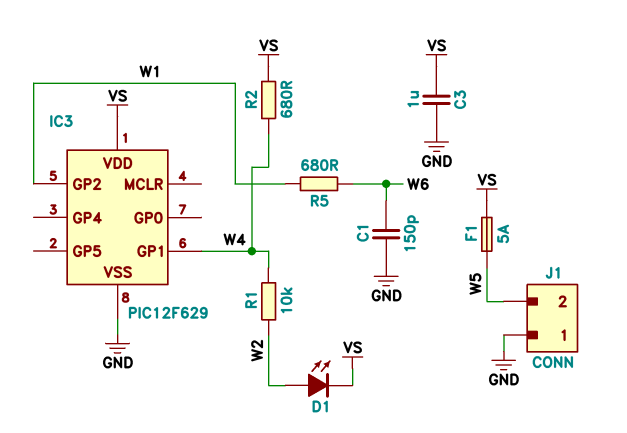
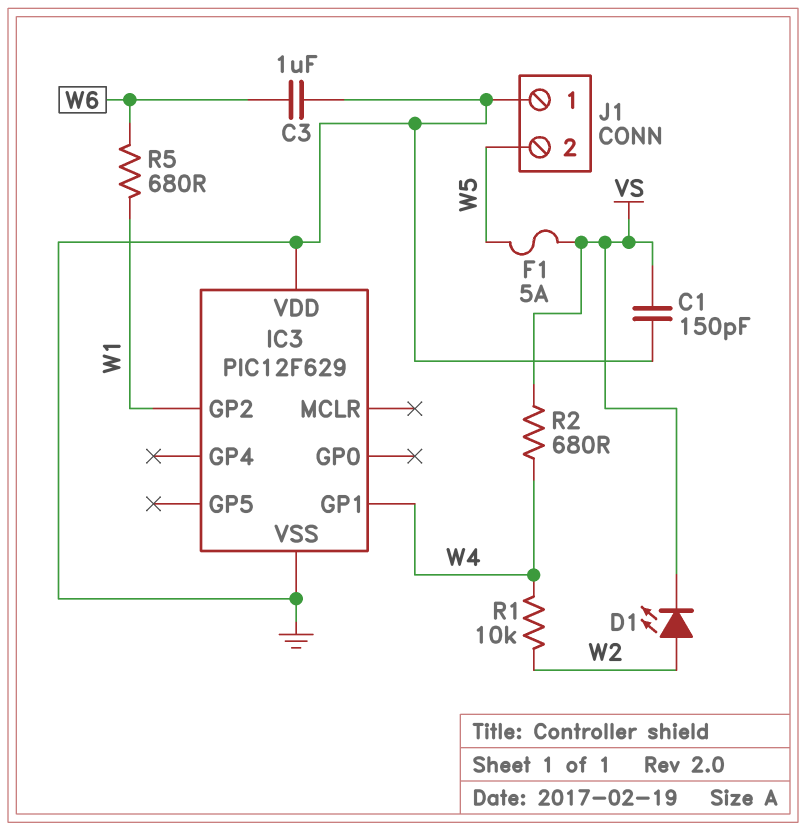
C1: 150pF (GND, W6) -> 150pF (GND, VS)
C3: 1uF (GND, VS) -> 1uF (GND, W6)
IC3 pin VDD: VS -> GND

